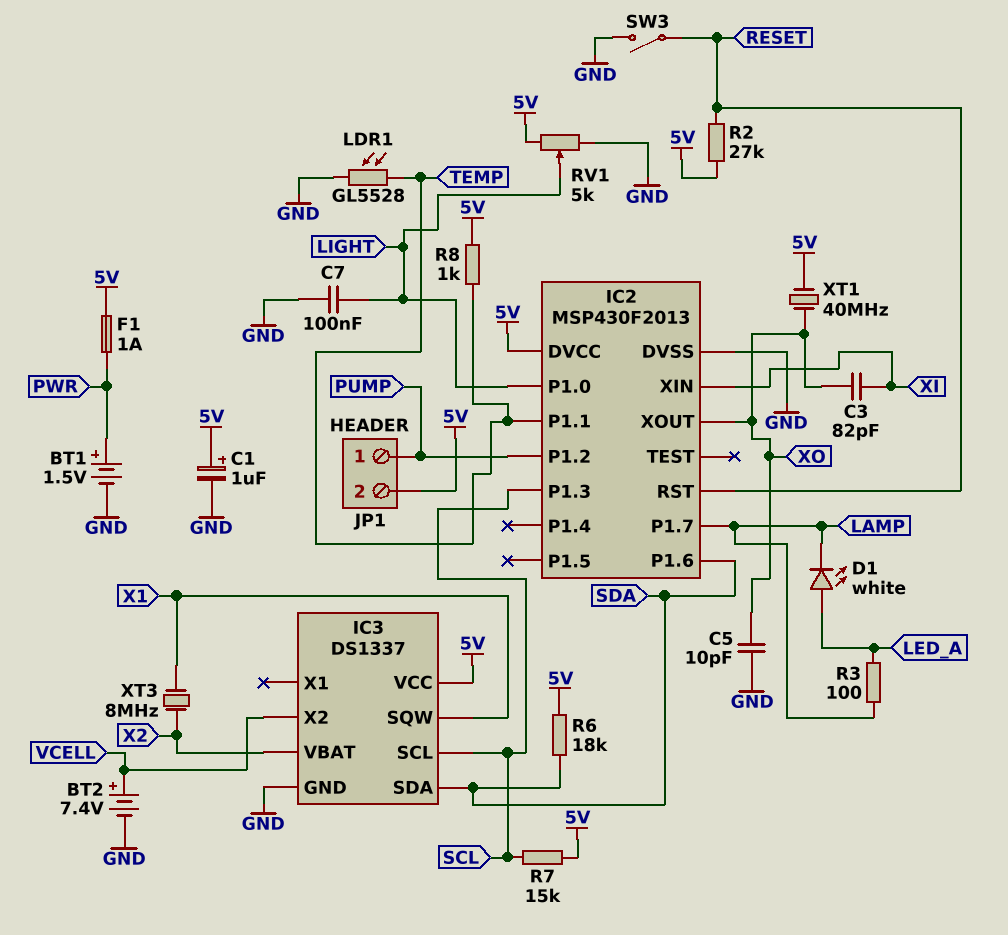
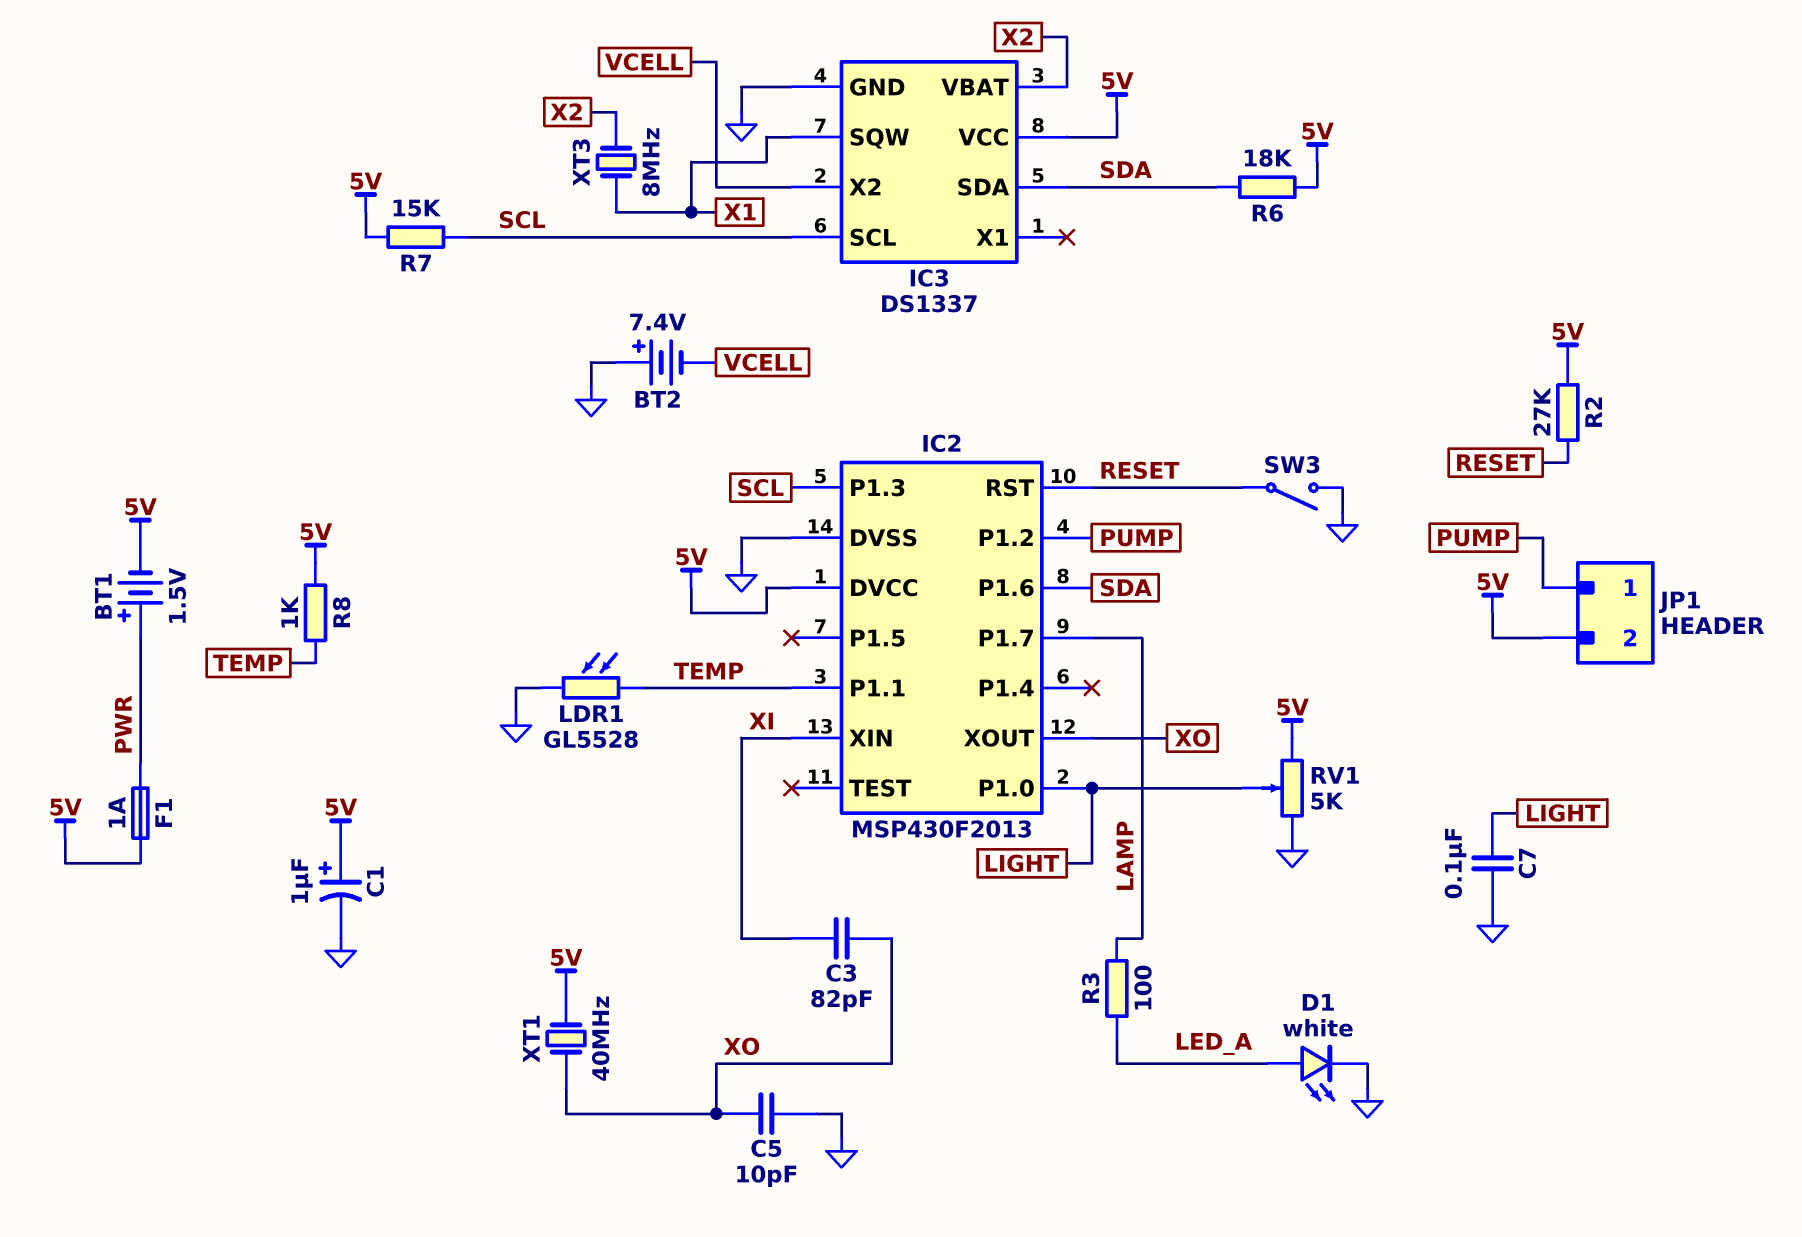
BT1: 1.5V (plus PWR, minus GND) -> 1.5V (plus PWR, minus 5V)
BT2: 7.4V (plus VCELL, minus GND) -> 7.4V (plus GND, minus VCELL)
D1: LED white (A LED_A, K LAMP) -> LED white (A LED_A, K GND)

